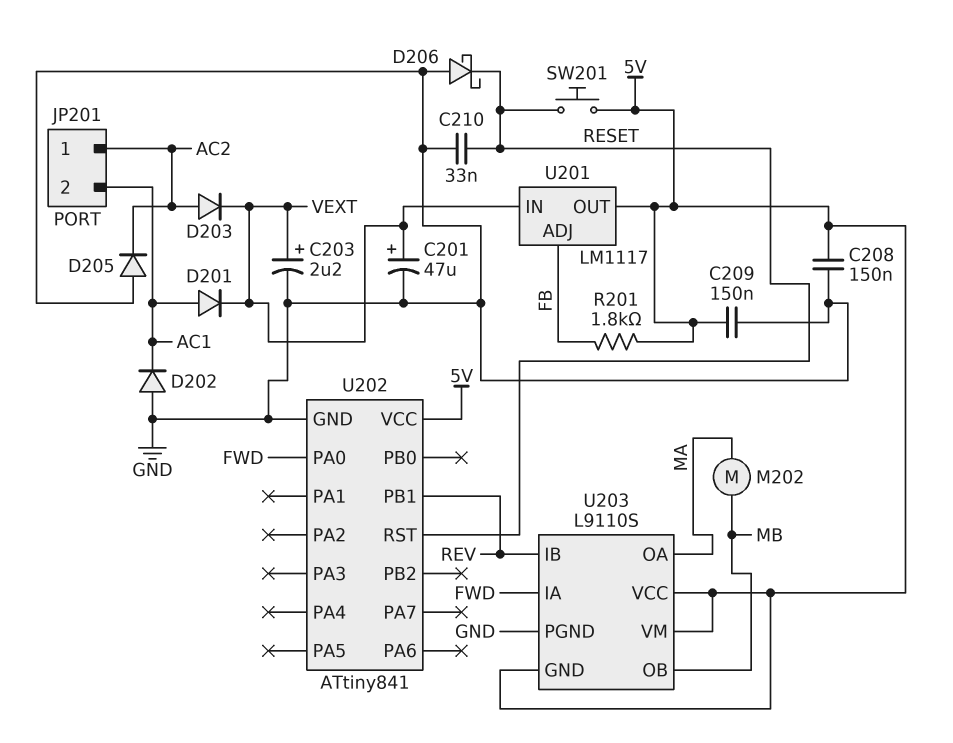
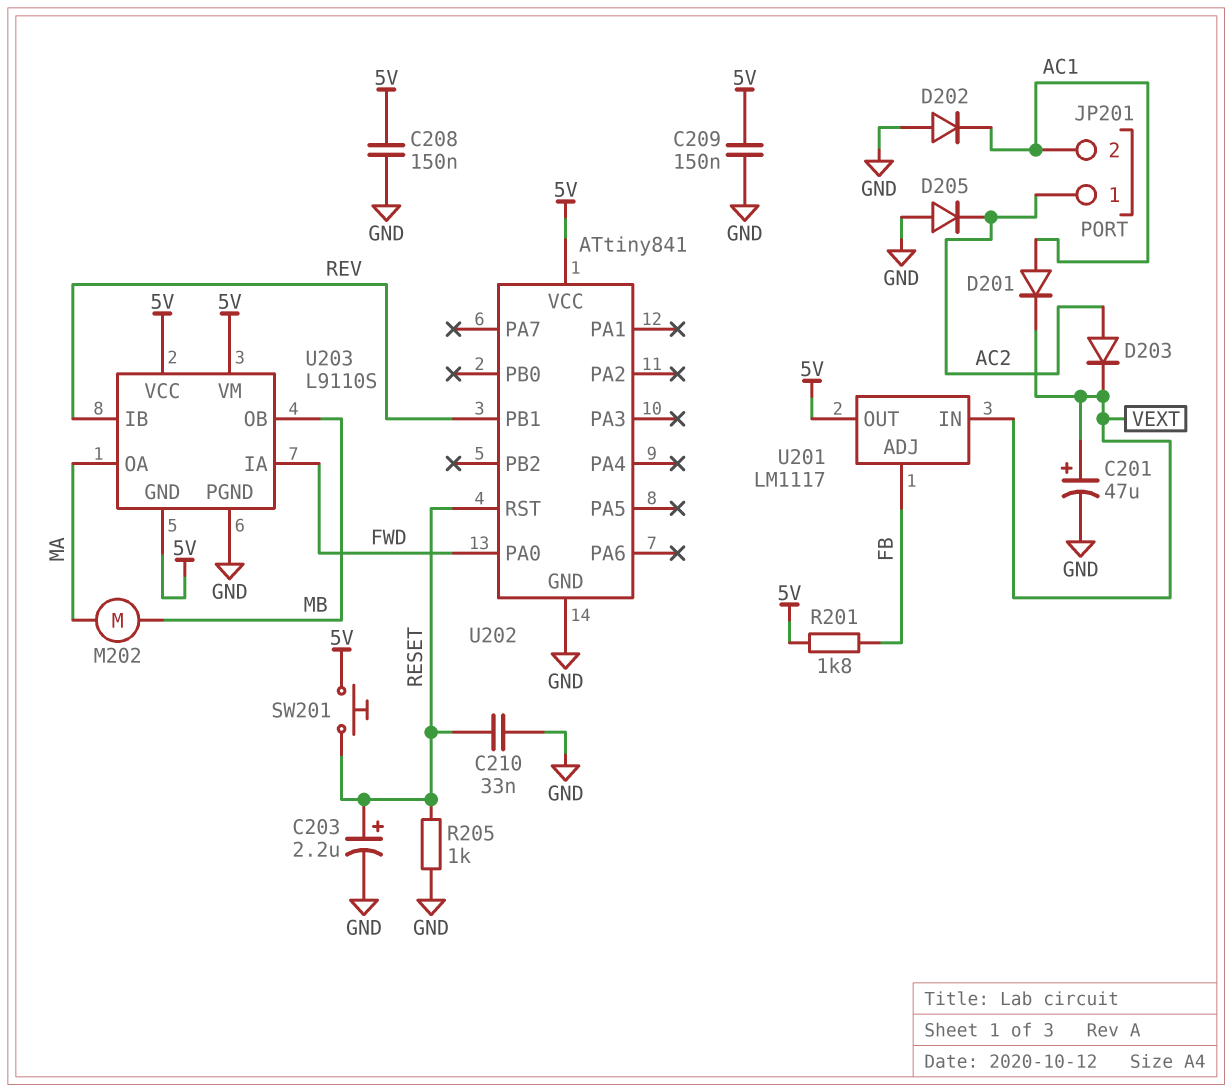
C203: 2.2uF (plus VEXT, minus GND) -> 2.2uF (plus RESET, minus GND)
D206: schottky (A GND, K RESET) -> none
R205: none -> 1k (GND, RESET)

